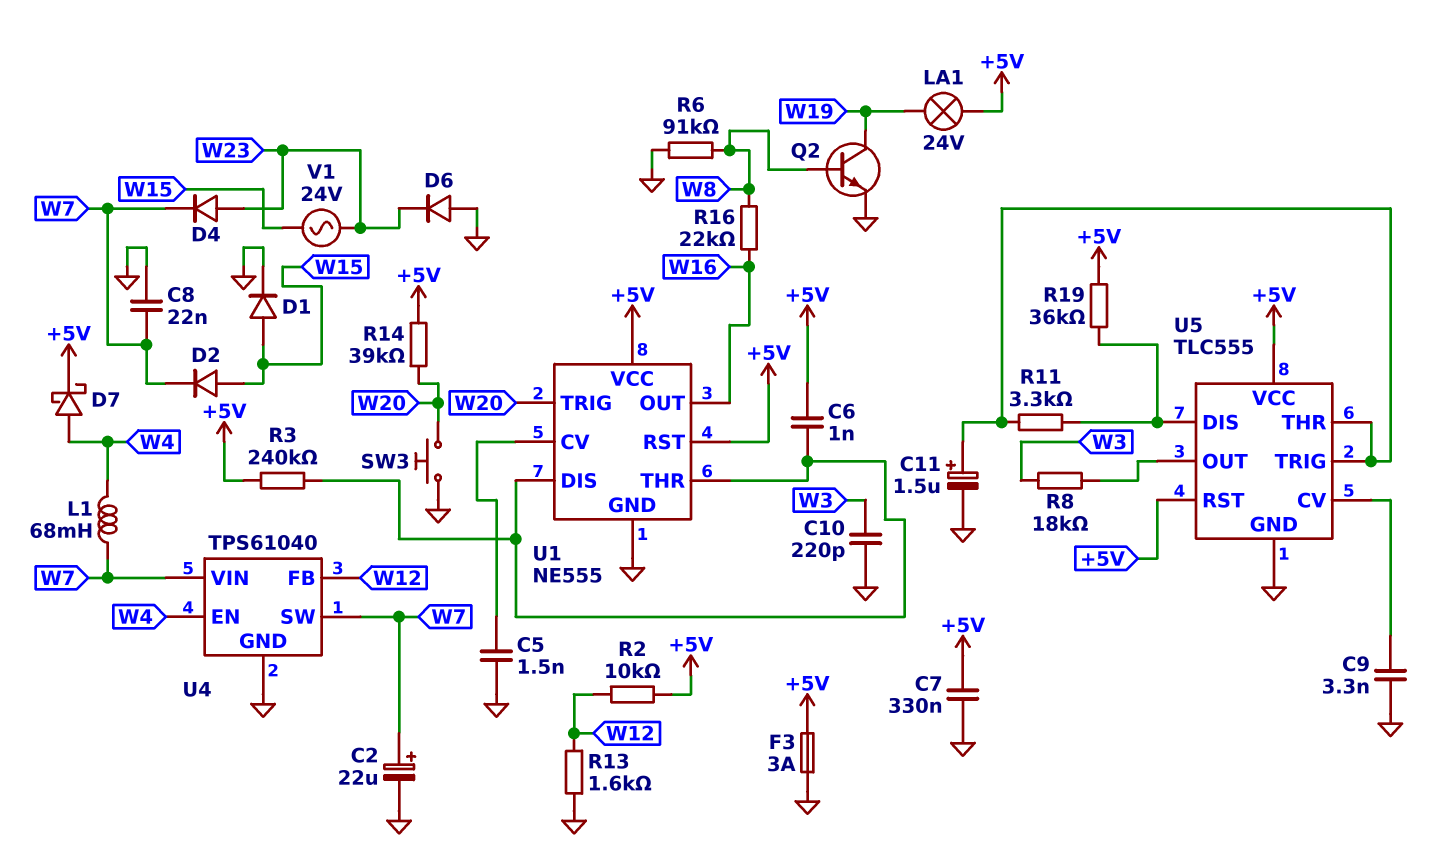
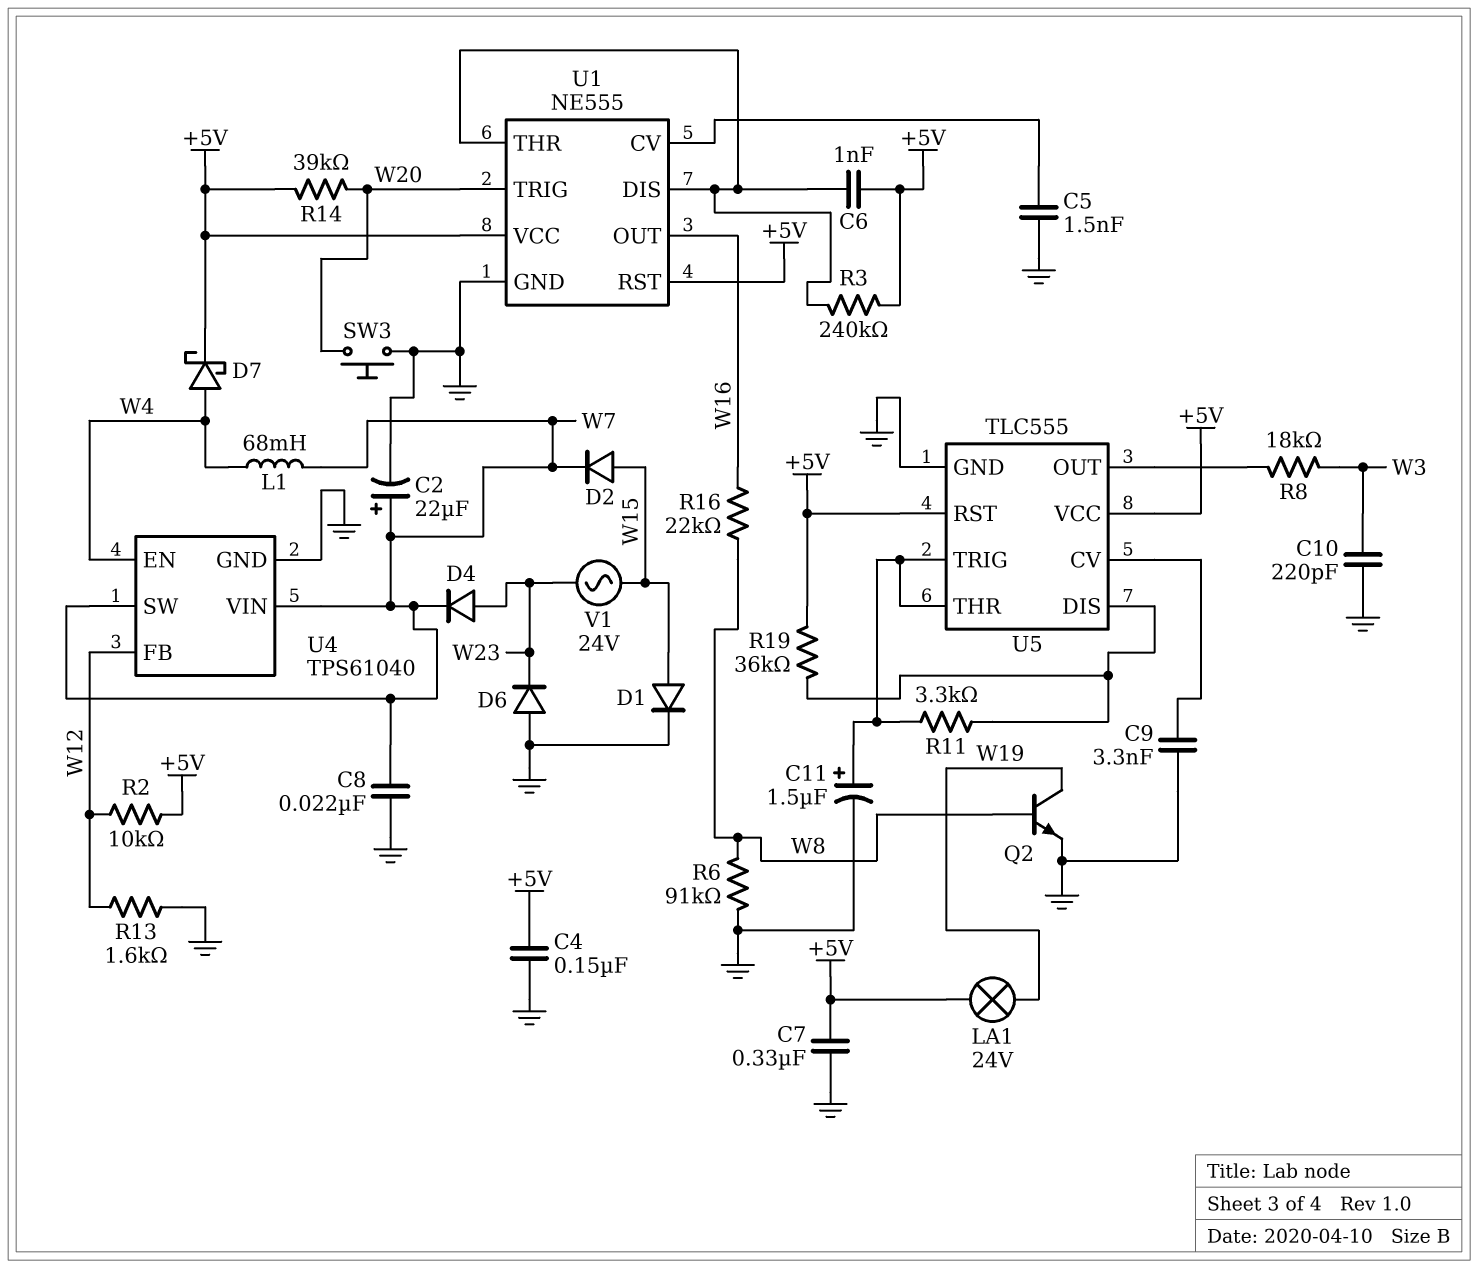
C4: none -> 150nF (+5V, GND)
F3: 3A (+5V, GND) -> none

